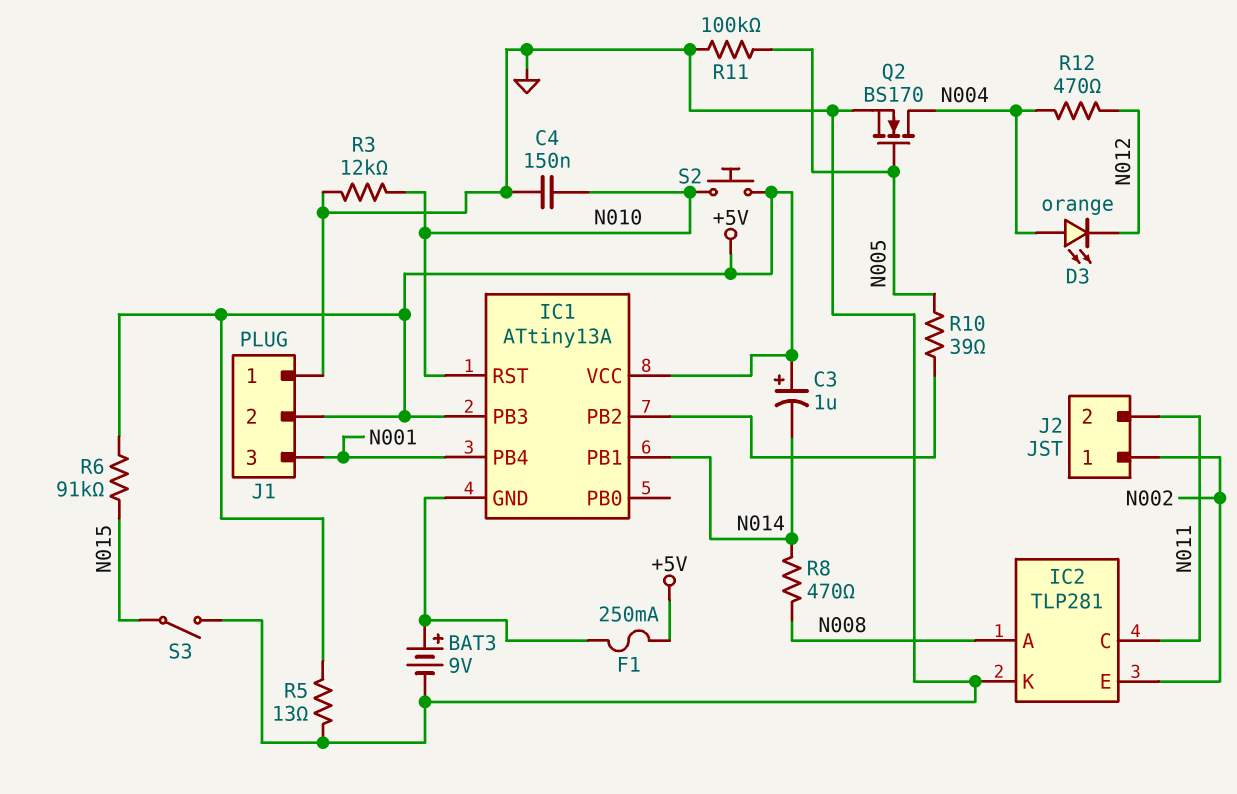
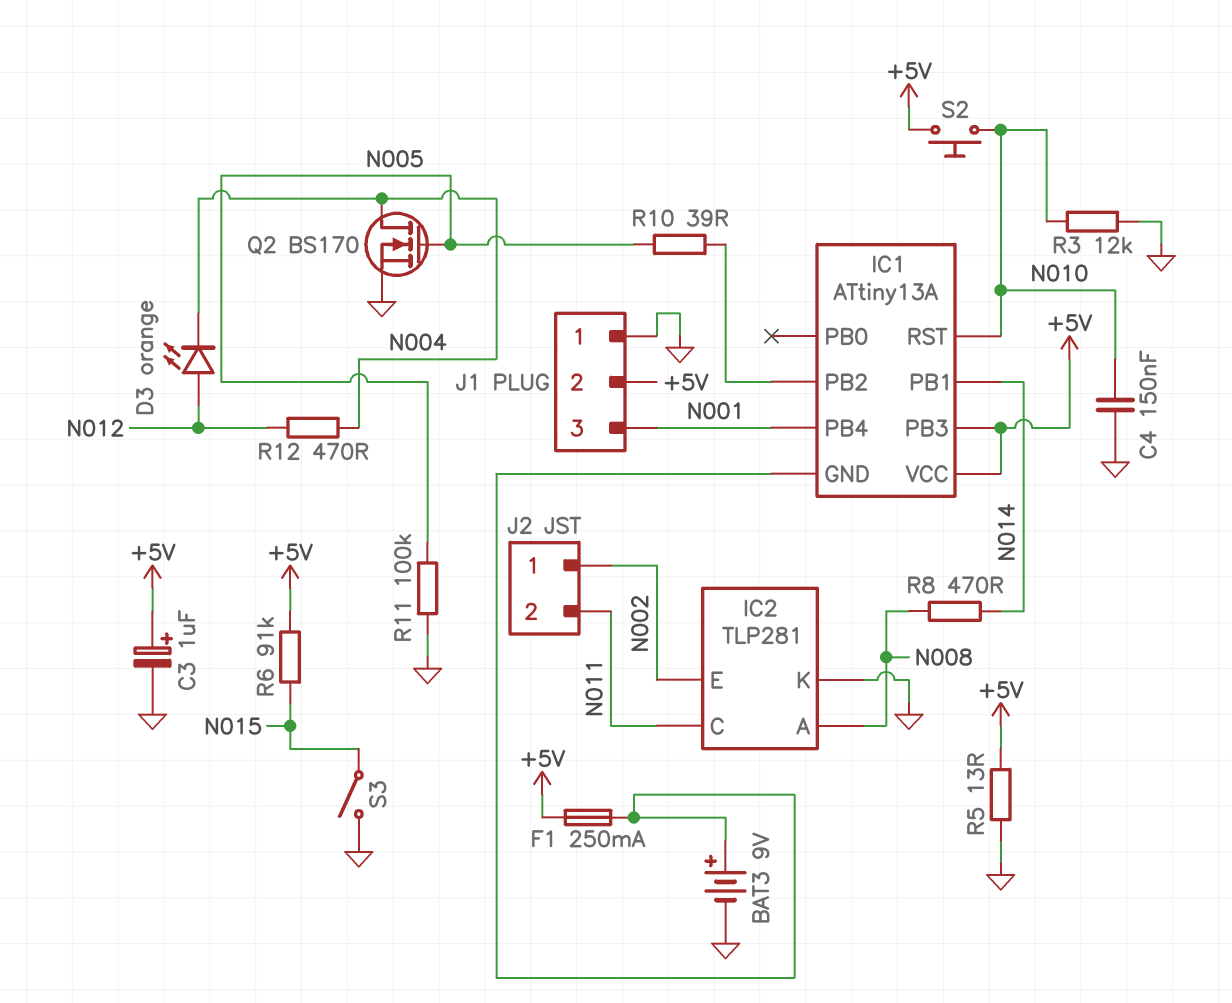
C3: 1uF (plus +5V, minus N014) -> 1uF (plus +5V, minus GND)
D3: LED orange (A N004, K N012) -> LED orange (A N012, K N004)

